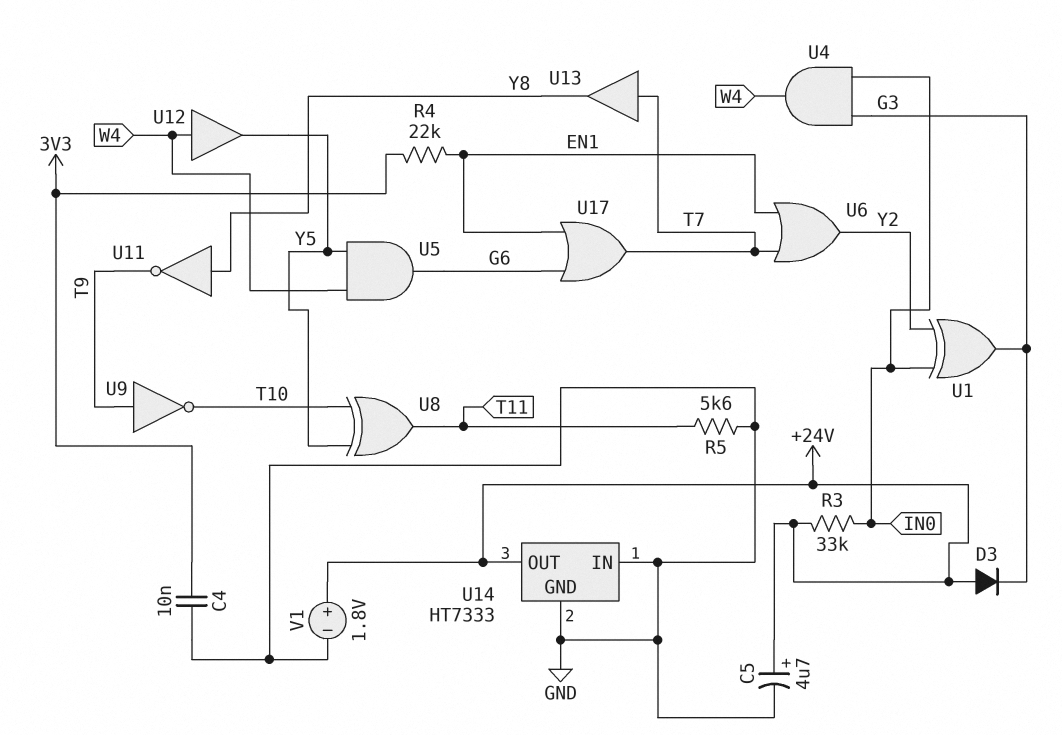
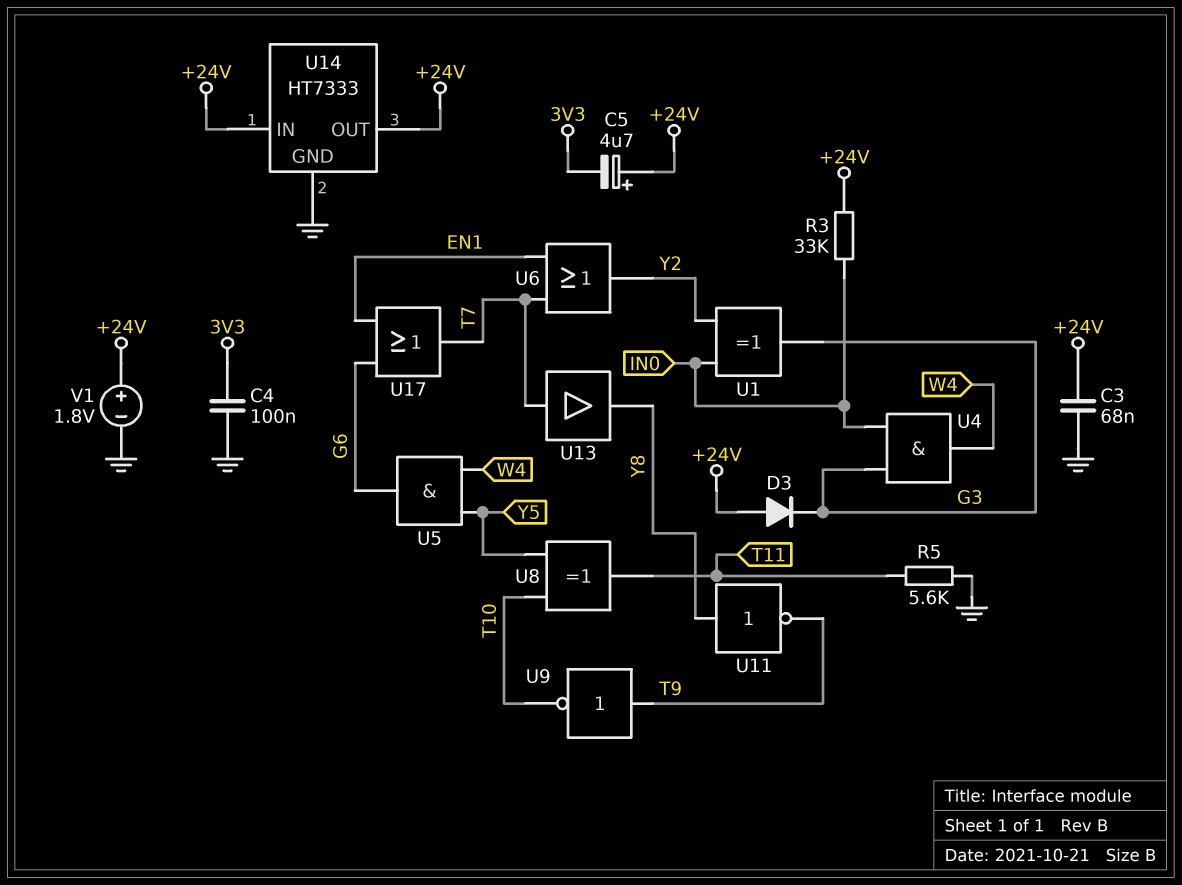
C3: none -> 68nF (+24V, GND)
C4: 10nF (3V3, GND) -> 100nF (3V3, GND)
C5: 4.7uF (plus +24V, minus GND) -> 4.7uF (plus +24V, minus 3V3)
R4: 22k (3V3, EN1) -> none
U12: buffer (in W4, out Y5) -> none
U14 pin IN: GND -> +24V

